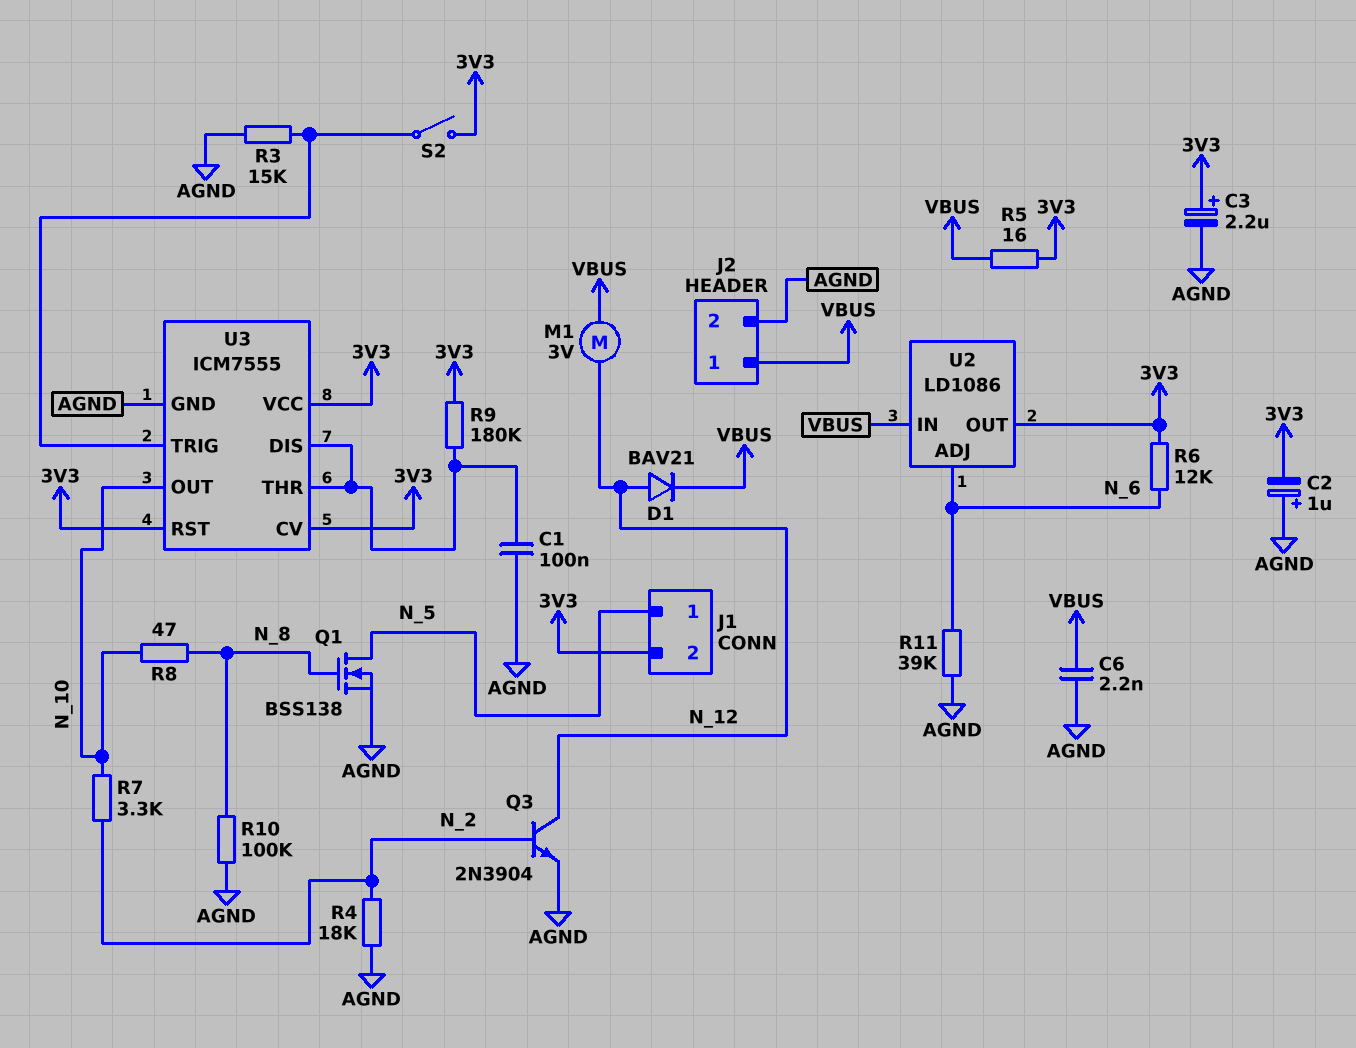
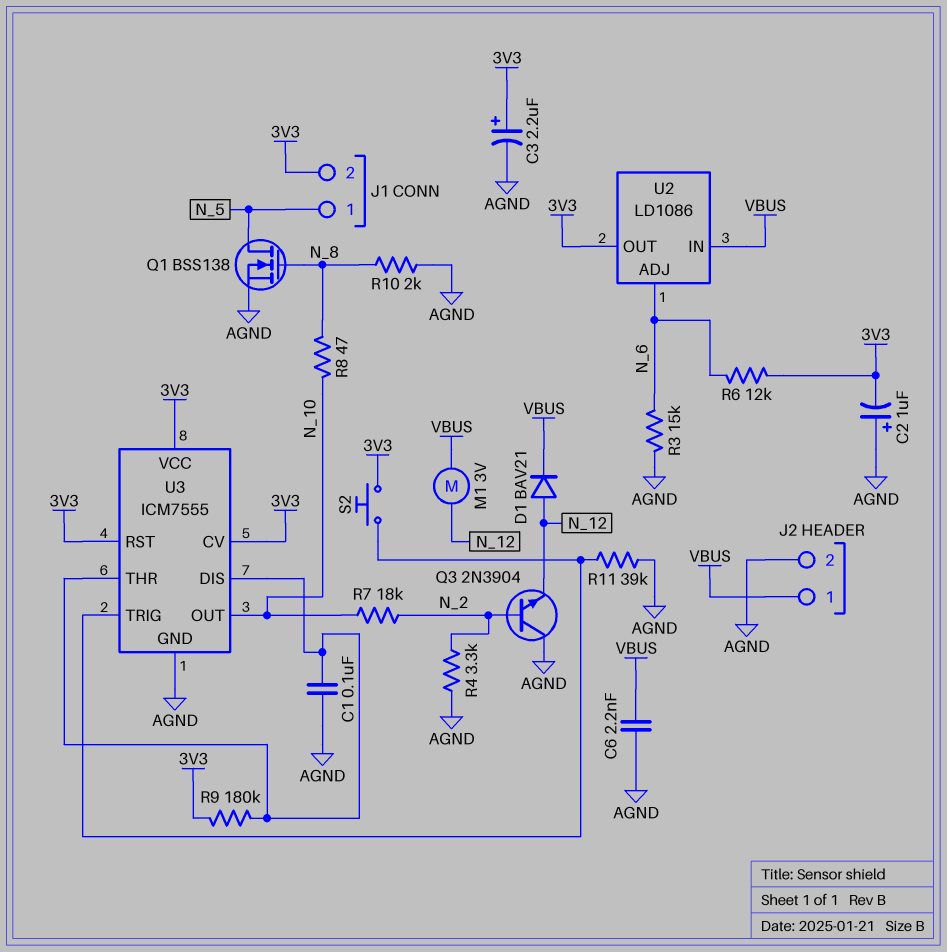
Q3: NPN 2N3904 (B N_2, C N_12, E AGND) -> NPN 2N3904 (B N_2, C AGND, E N_12)
R3: 15k (AGND, U3/TRIG) -> 15k (AGND, N_6)
R4: 18k (AGND, N_2) -> 3.3k (AGND, N_2)
R5: 16 (3V3, VBUS) -> none
R7: 3.3k (N_2, N_10) -> 18k (N_2, N_10)
R10: 100k (AGND, N_8) -> 2k (AGND, N_8)
R11: 39k (AGND, N_6) -> 39k (AGND, U3/TRIG)
S2: switch (3V3, U3/TRIG) -> button (3V3, U3/TRIG)

